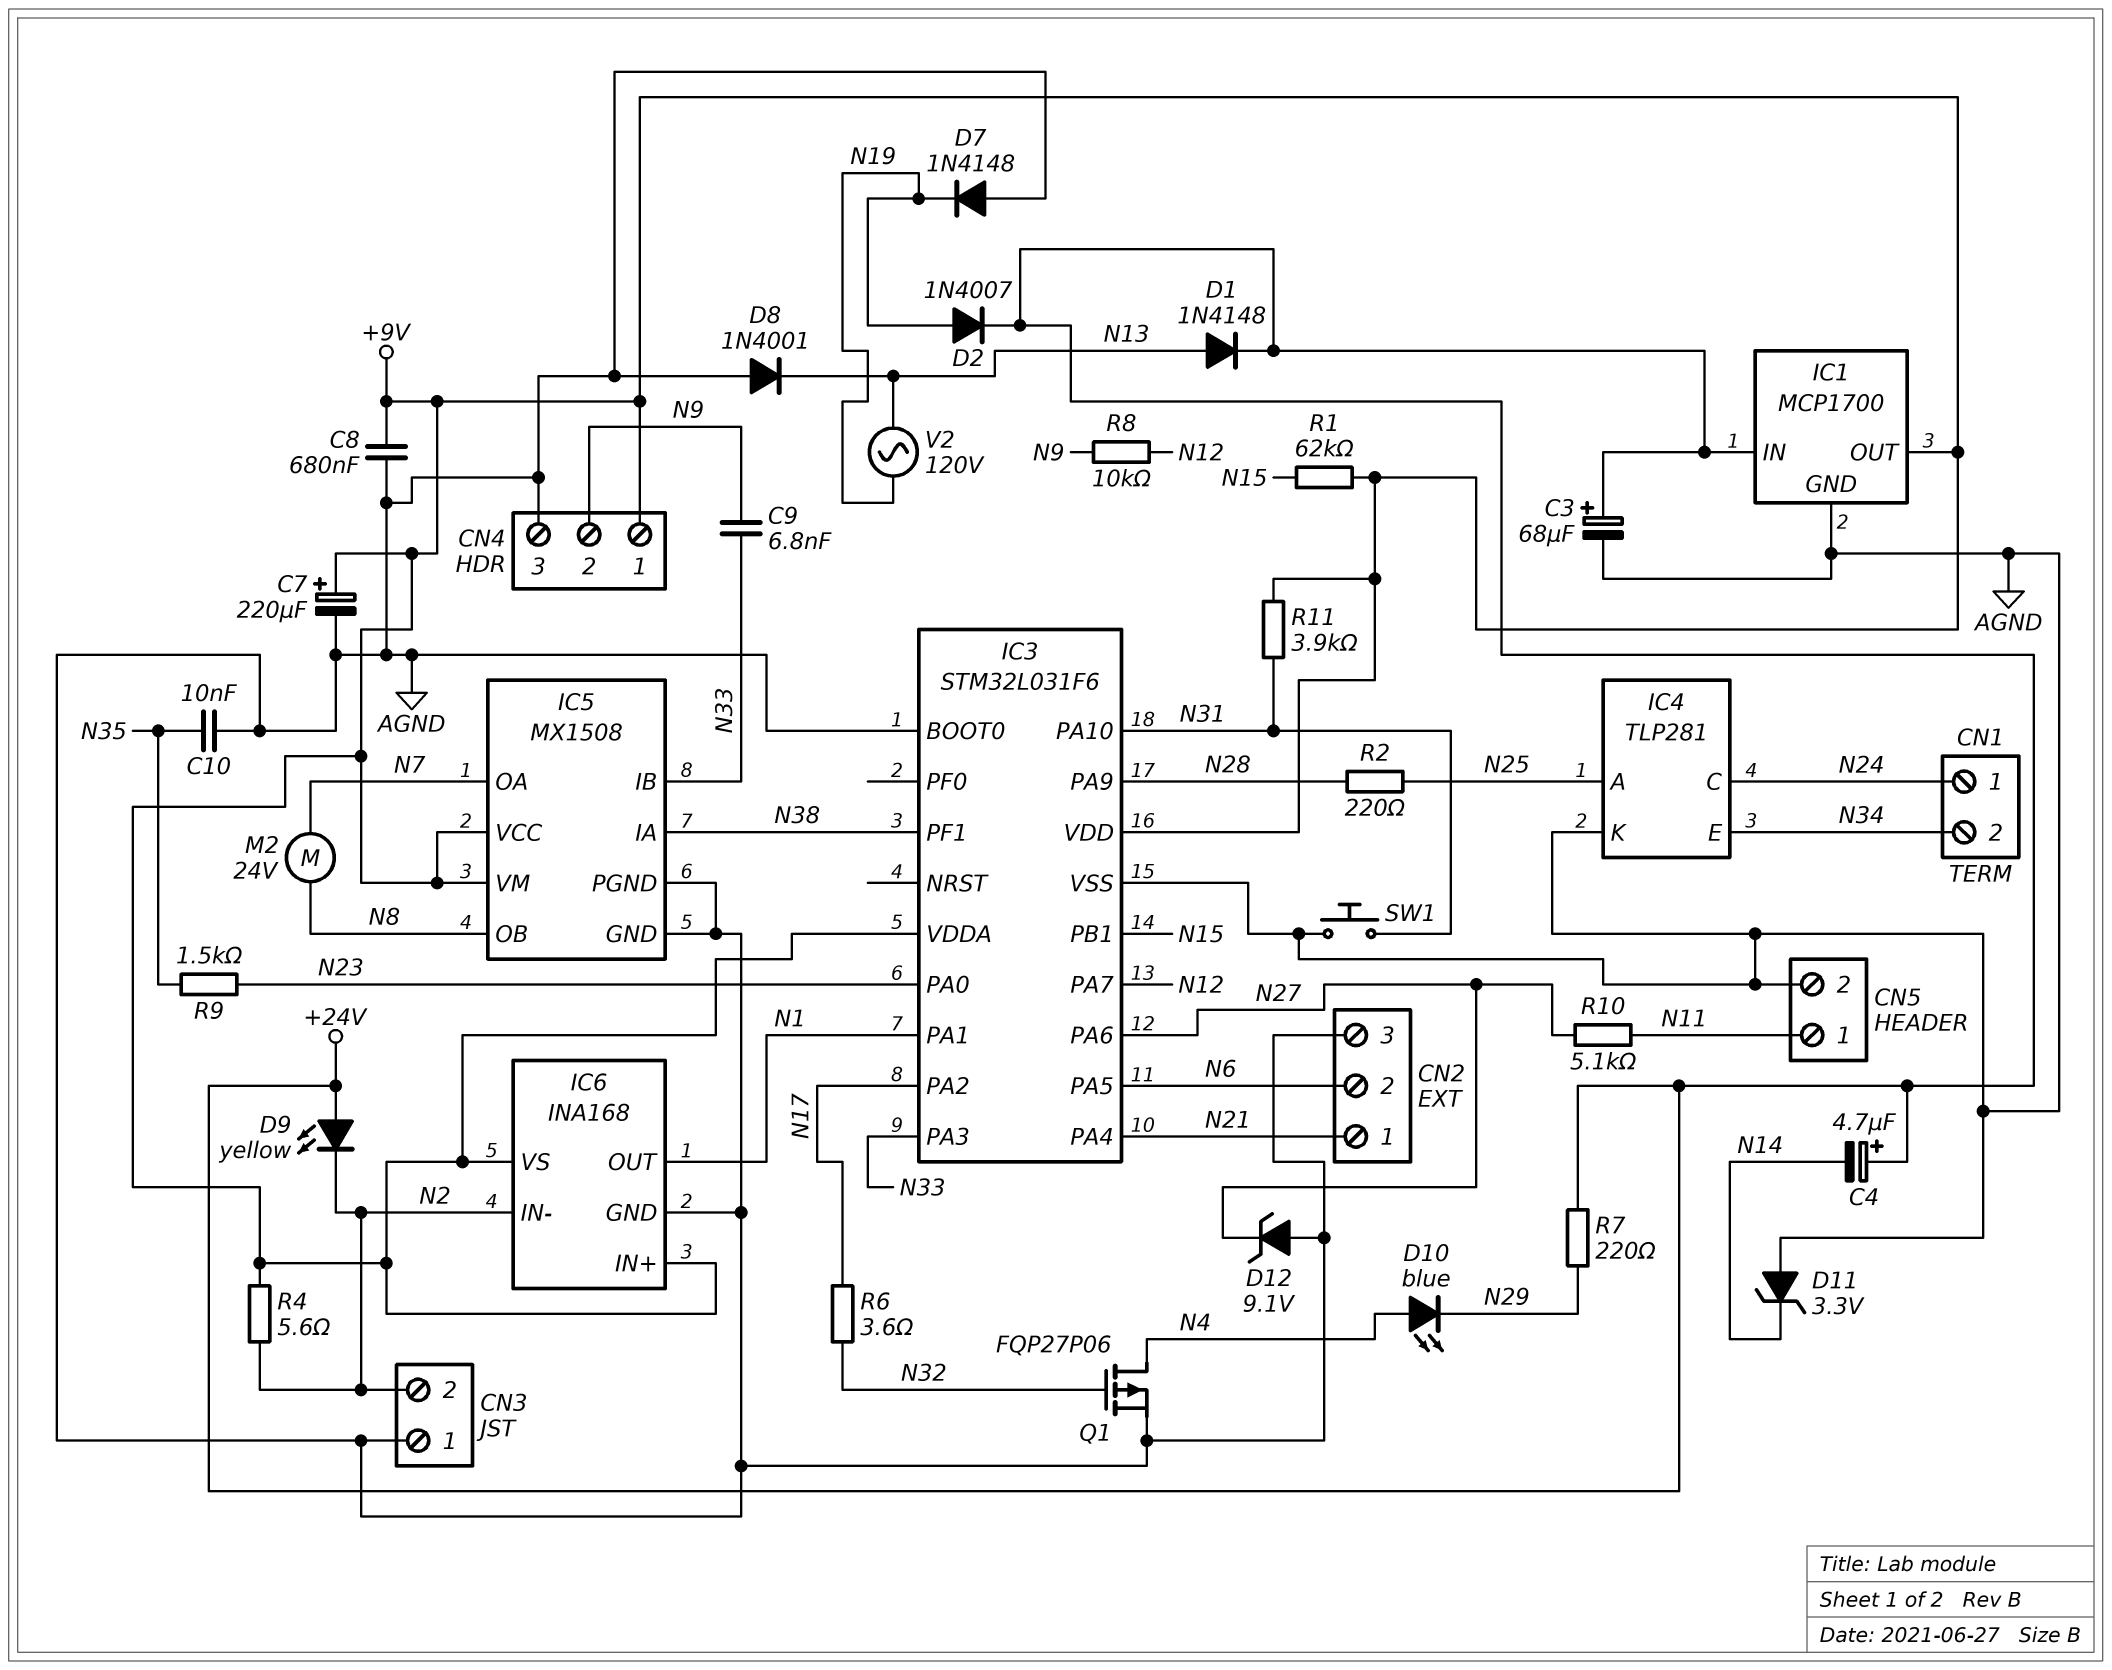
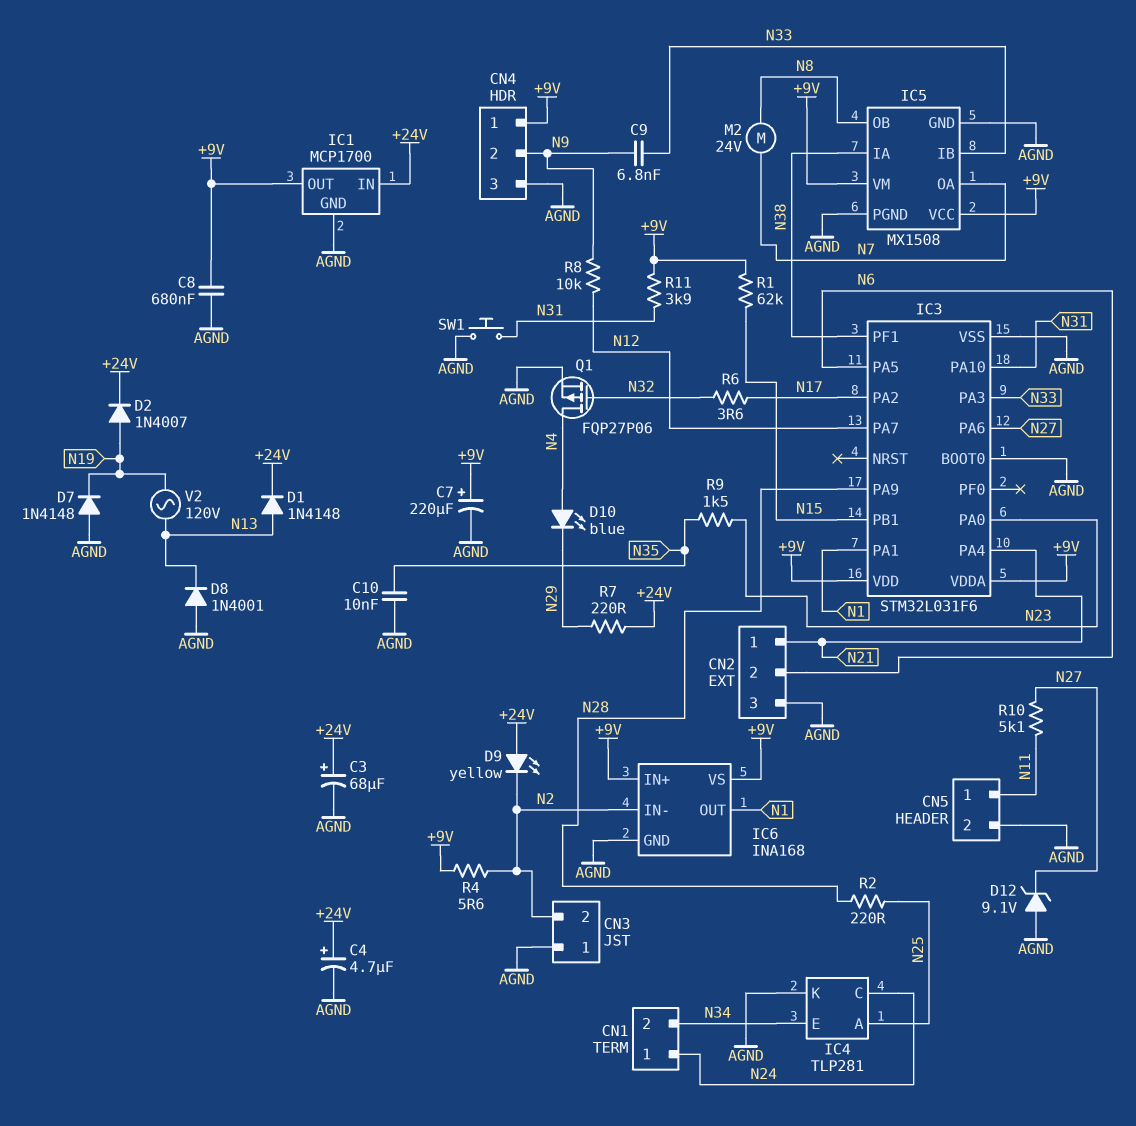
C4: 4.7uF (plus +24V, minus N14) -> 4.7uF (plus +24V, minus AGND)
D11: zener 3.3V (A AGND, K N14) -> none

